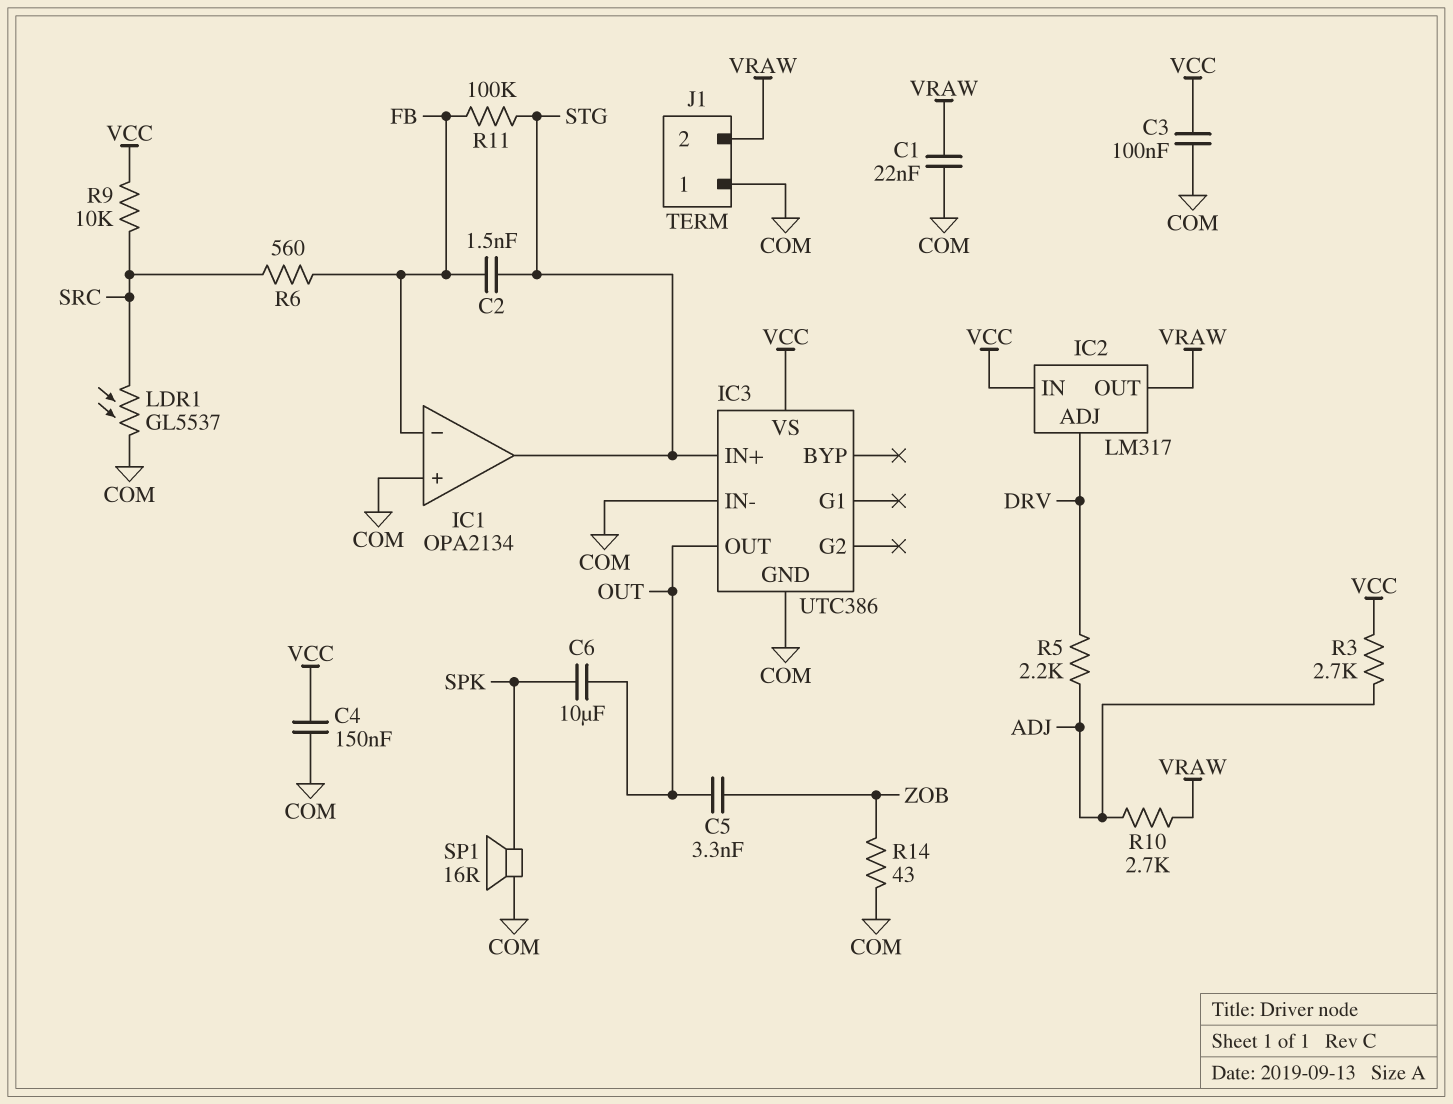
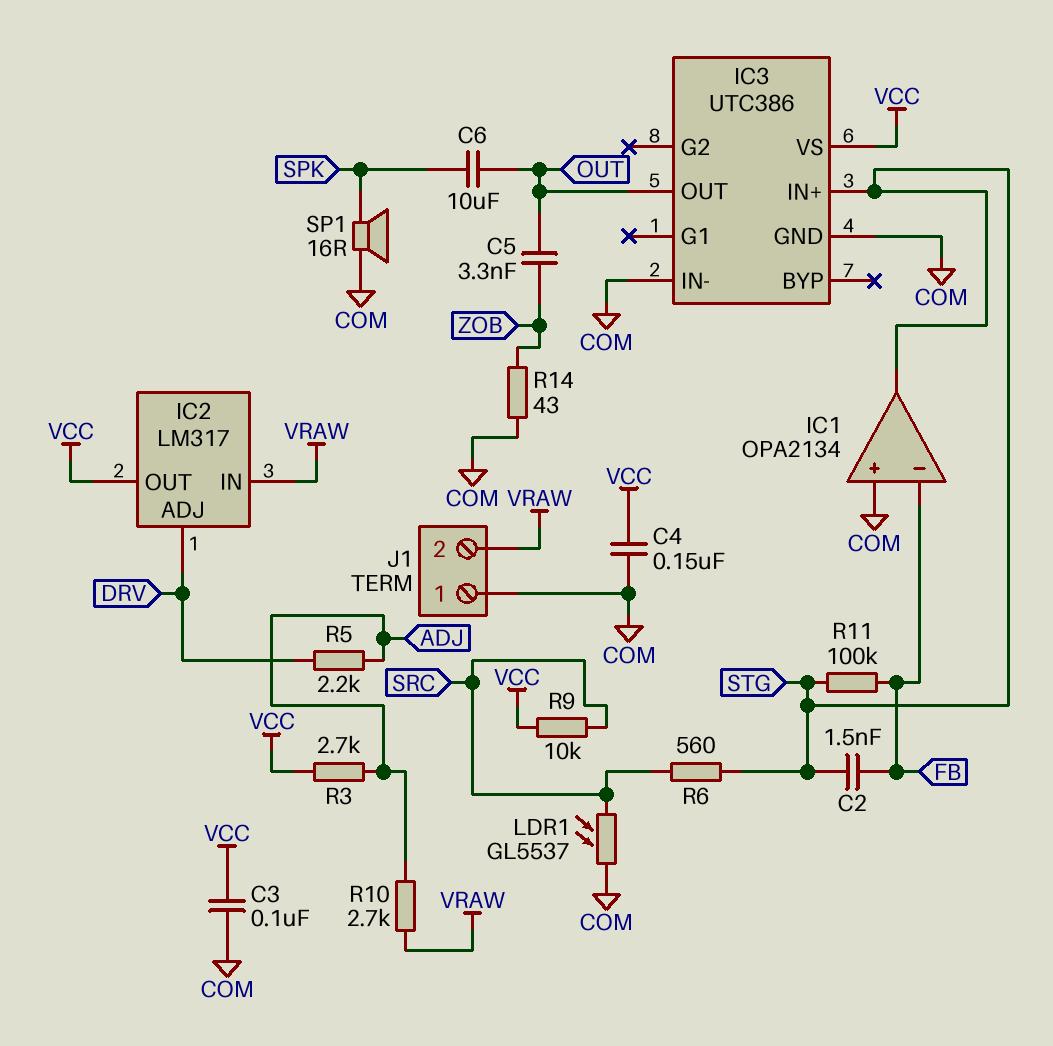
C1: 22nF (COM, VRAW) -> none
IC2 pin IN: VCC -> VRAW
IC2 pin OUT: VRAW -> VCC
R6: 560 (FB, SRC) -> 560 (SRC, STG)

